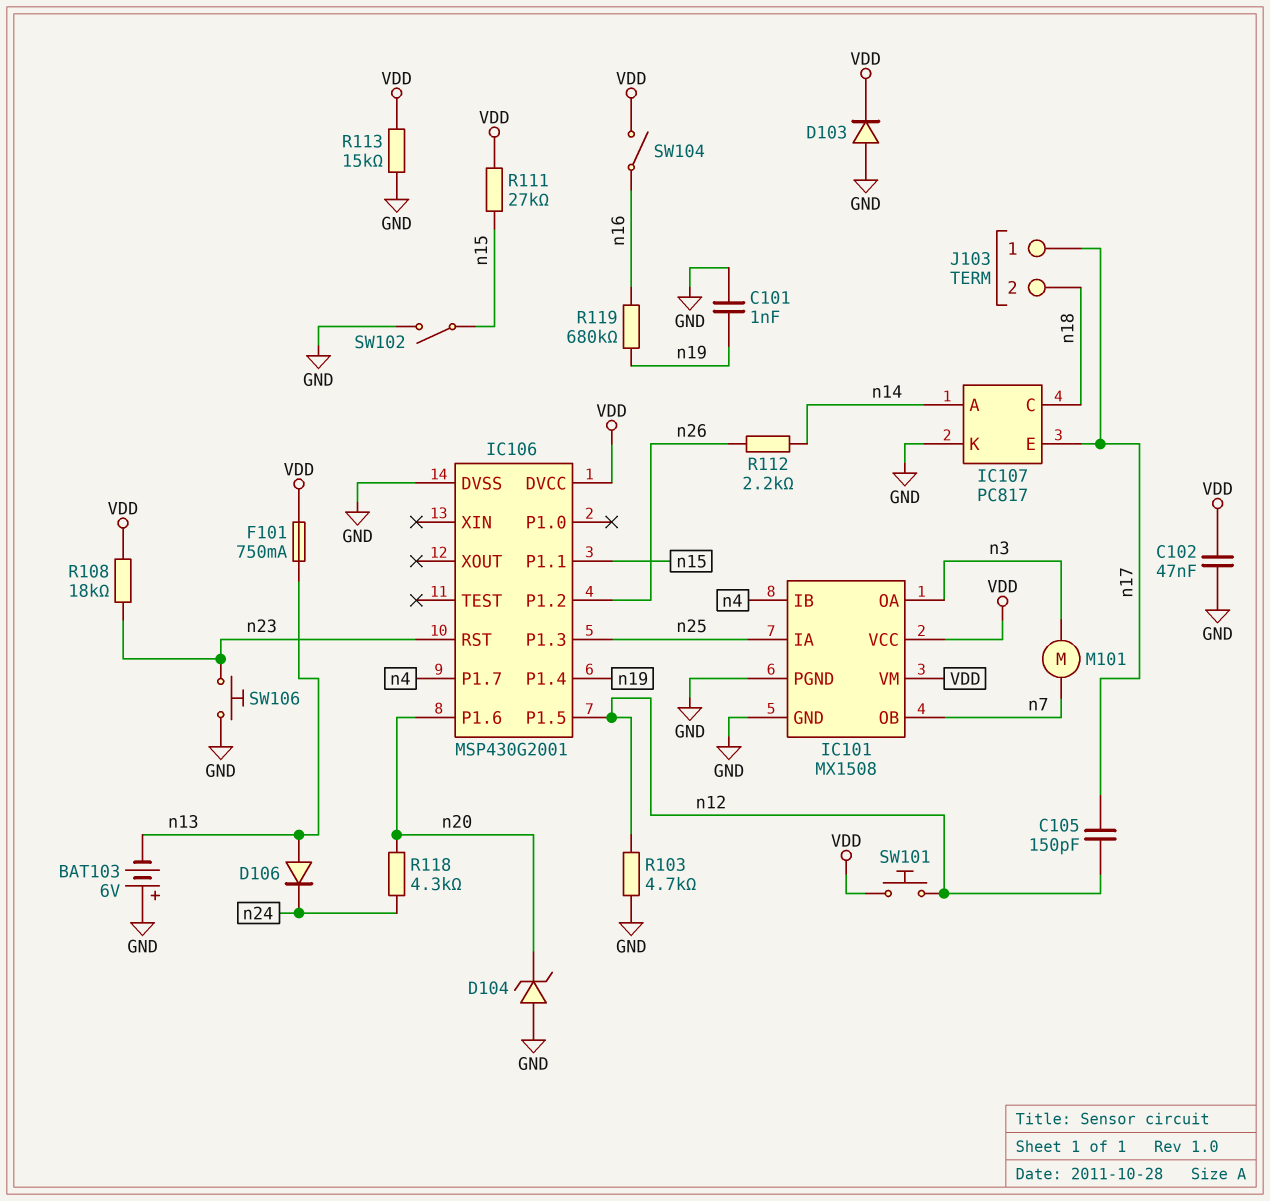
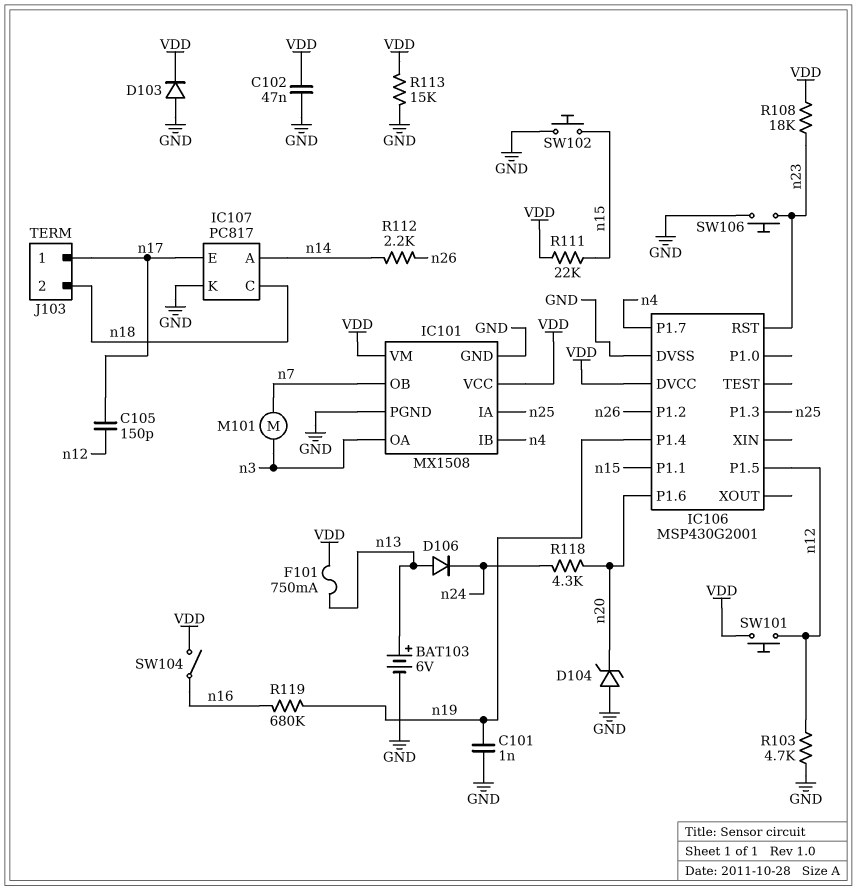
BAT103: 6V (plus GND, minus n13) -> 6V (plus n13, minus GND)
R111: 27k (VDD, n15) -> 22k (VDD, n15)
SW102: switch (GND, n15) -> button (GND, n15)

